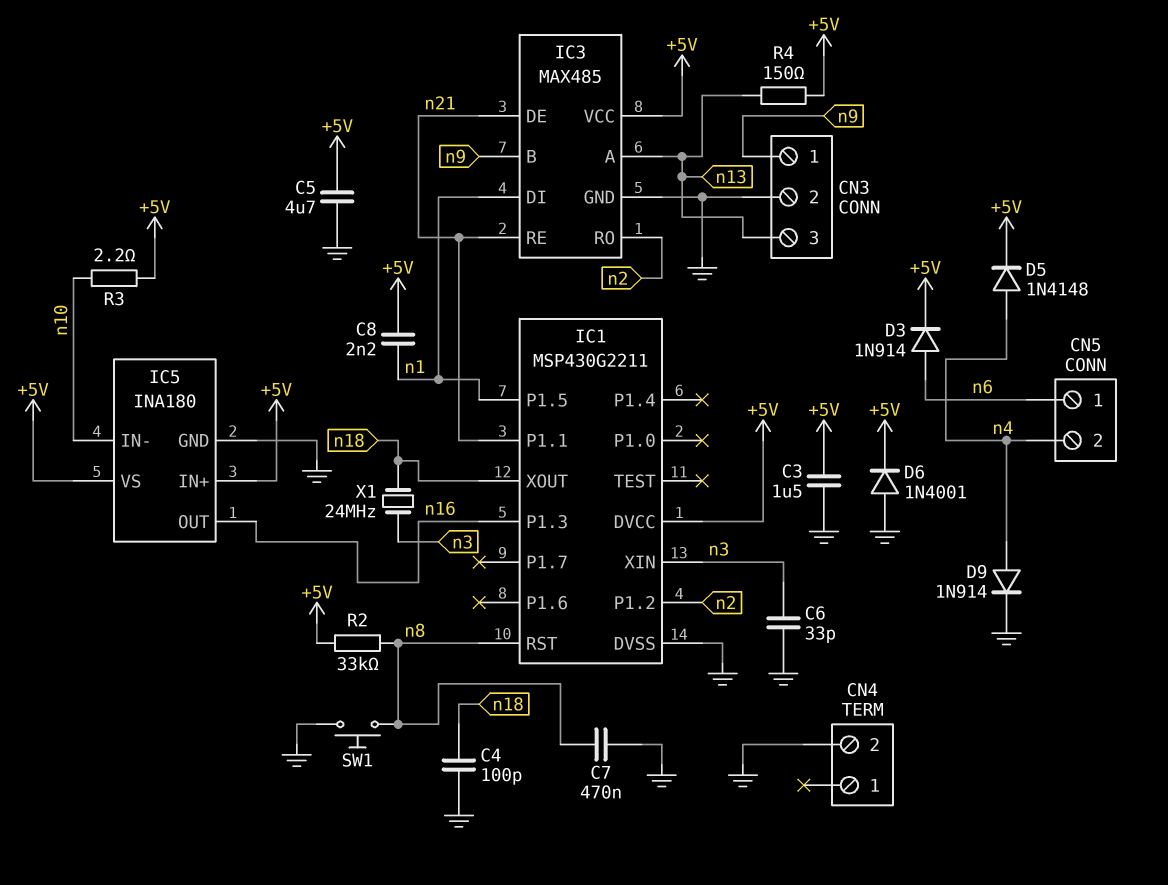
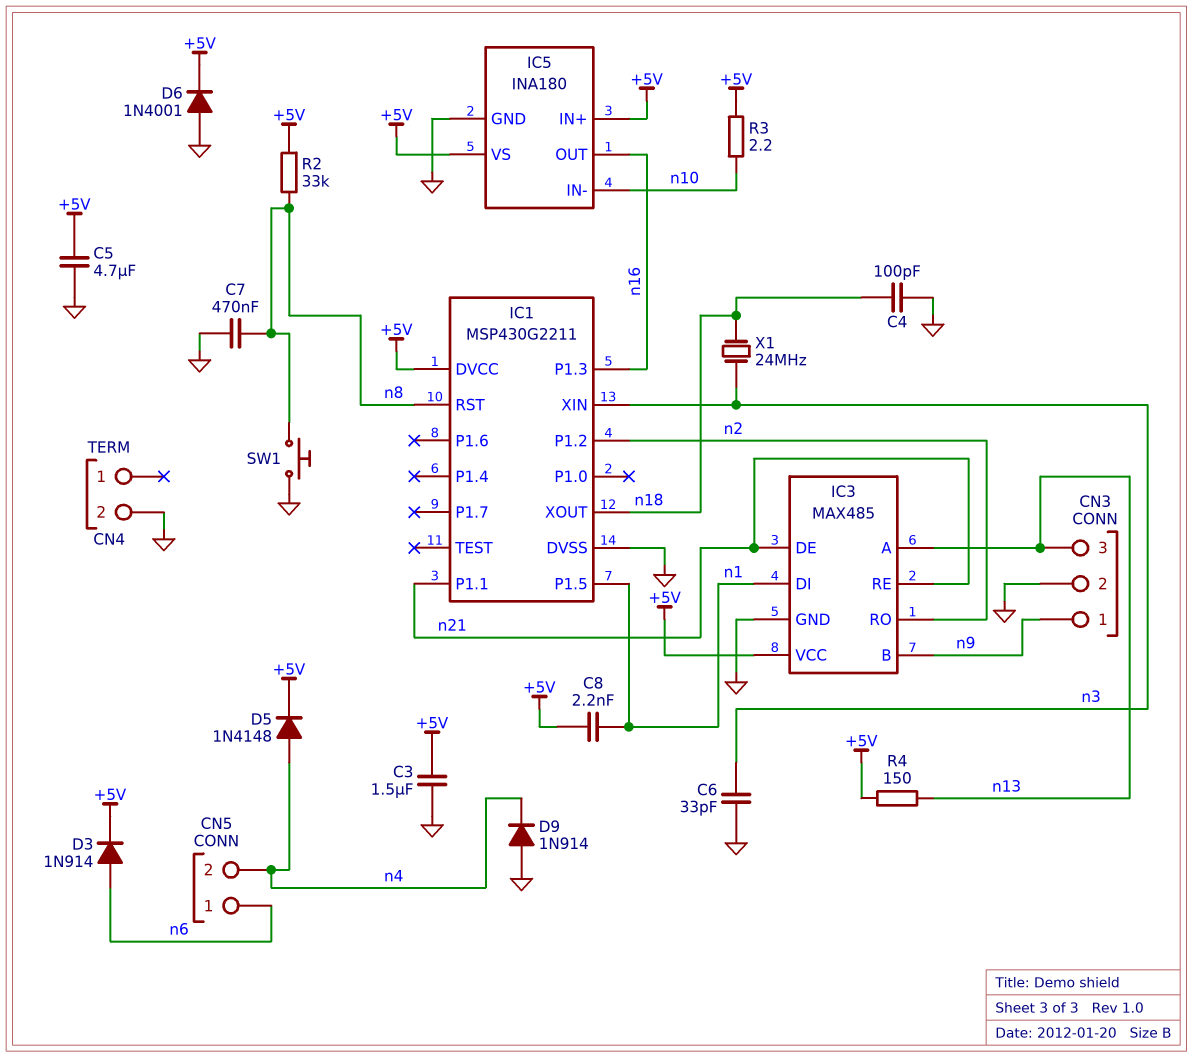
D9: diode 1N914 (A n4, K GND) -> diode 1N914 (A GND, K n4)

